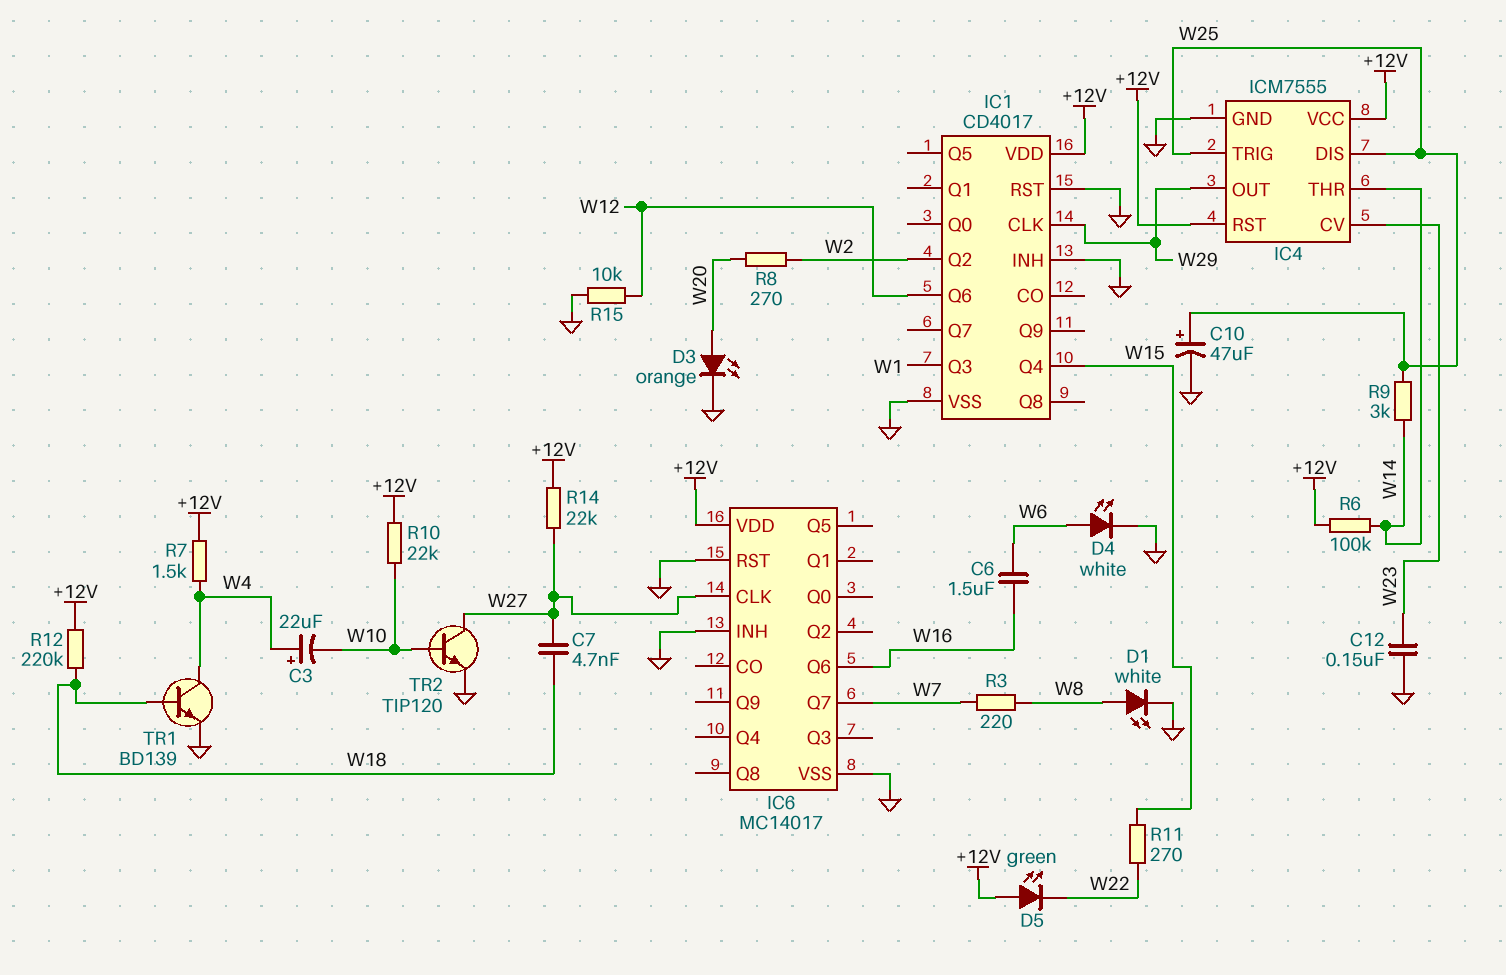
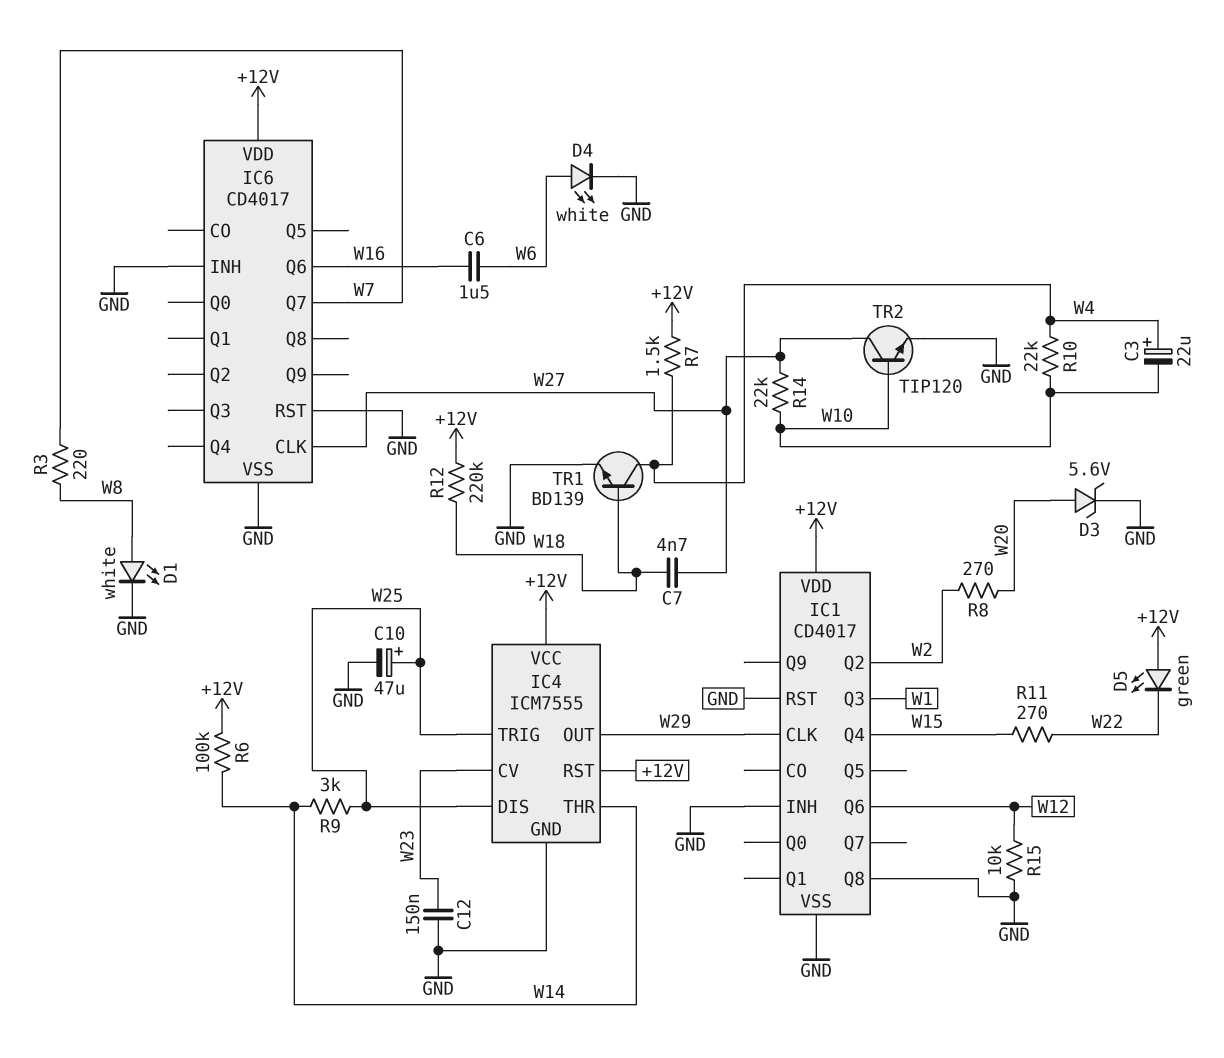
D3: LED orange (A W20, K GND) -> zener 5.6V (A W20, K GND)
IC1 pin Q8: none -> GND
IC6: MC14017 -> CD4017
R10: 22k (+12V, W10) -> 22k (W4, W10)
R14: 22k (+12V, W27) -> 22k (W10, W27)

